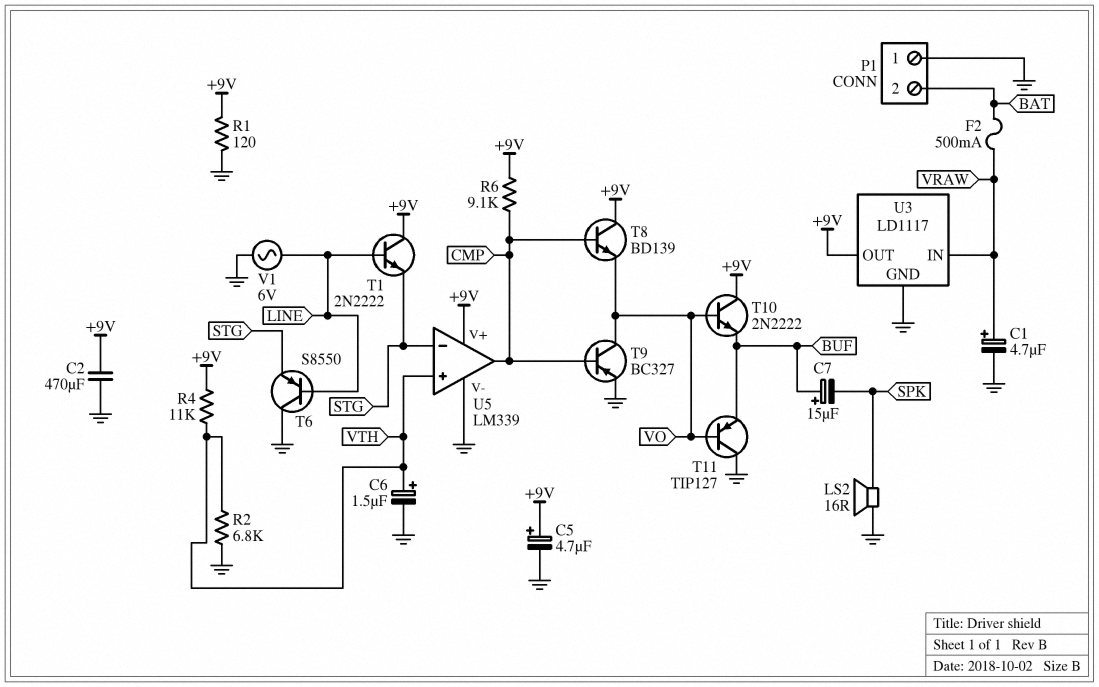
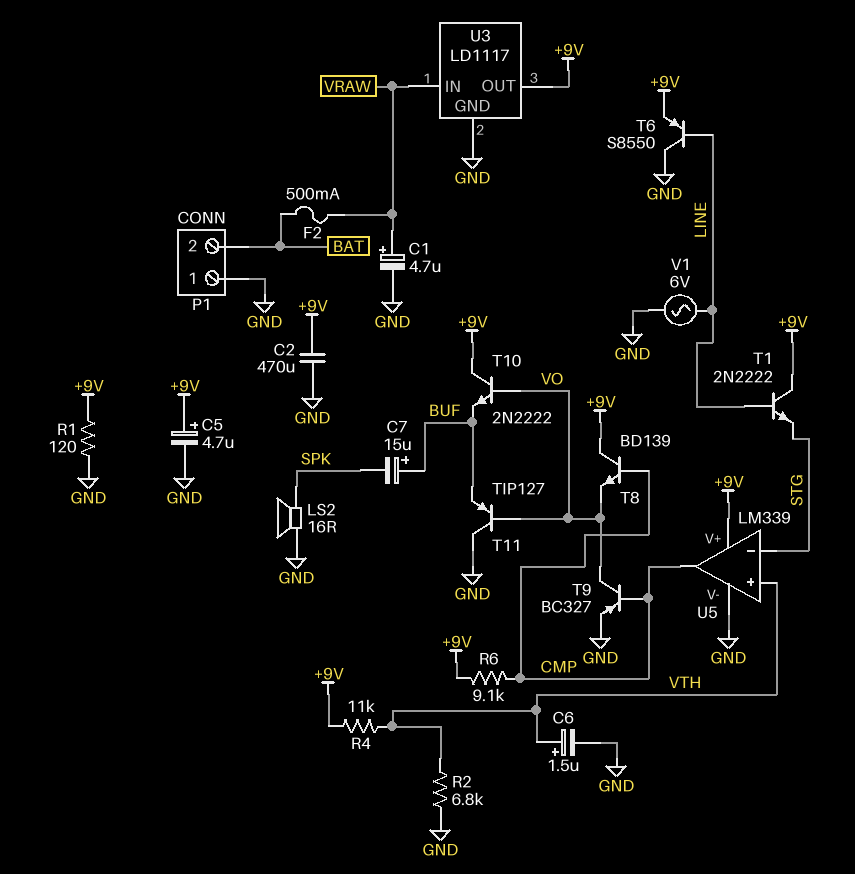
T6: PNP S8550 (B LINE, C GND, E STG) -> PNP S8550 (B LINE, C GND, E +9V)

